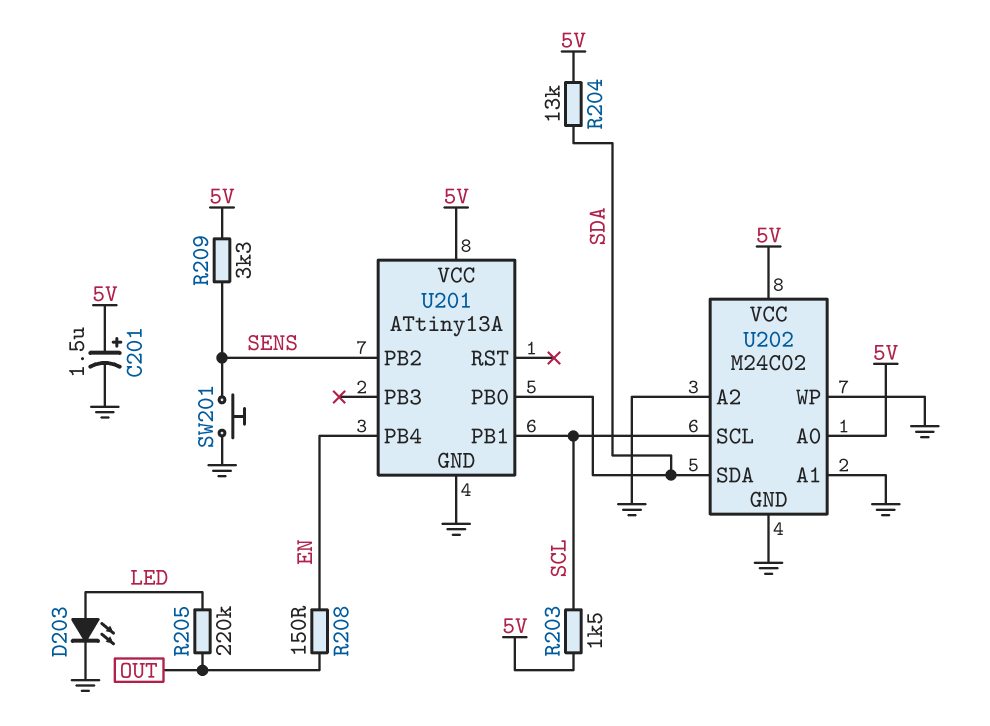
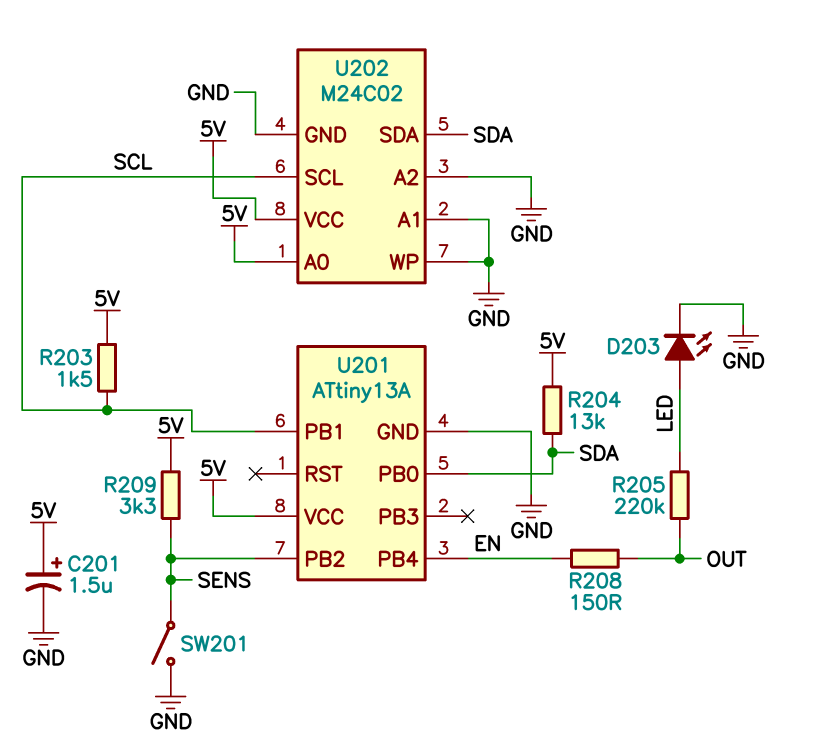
SW201: button (GND, SENS) -> switch (GND, SENS)

